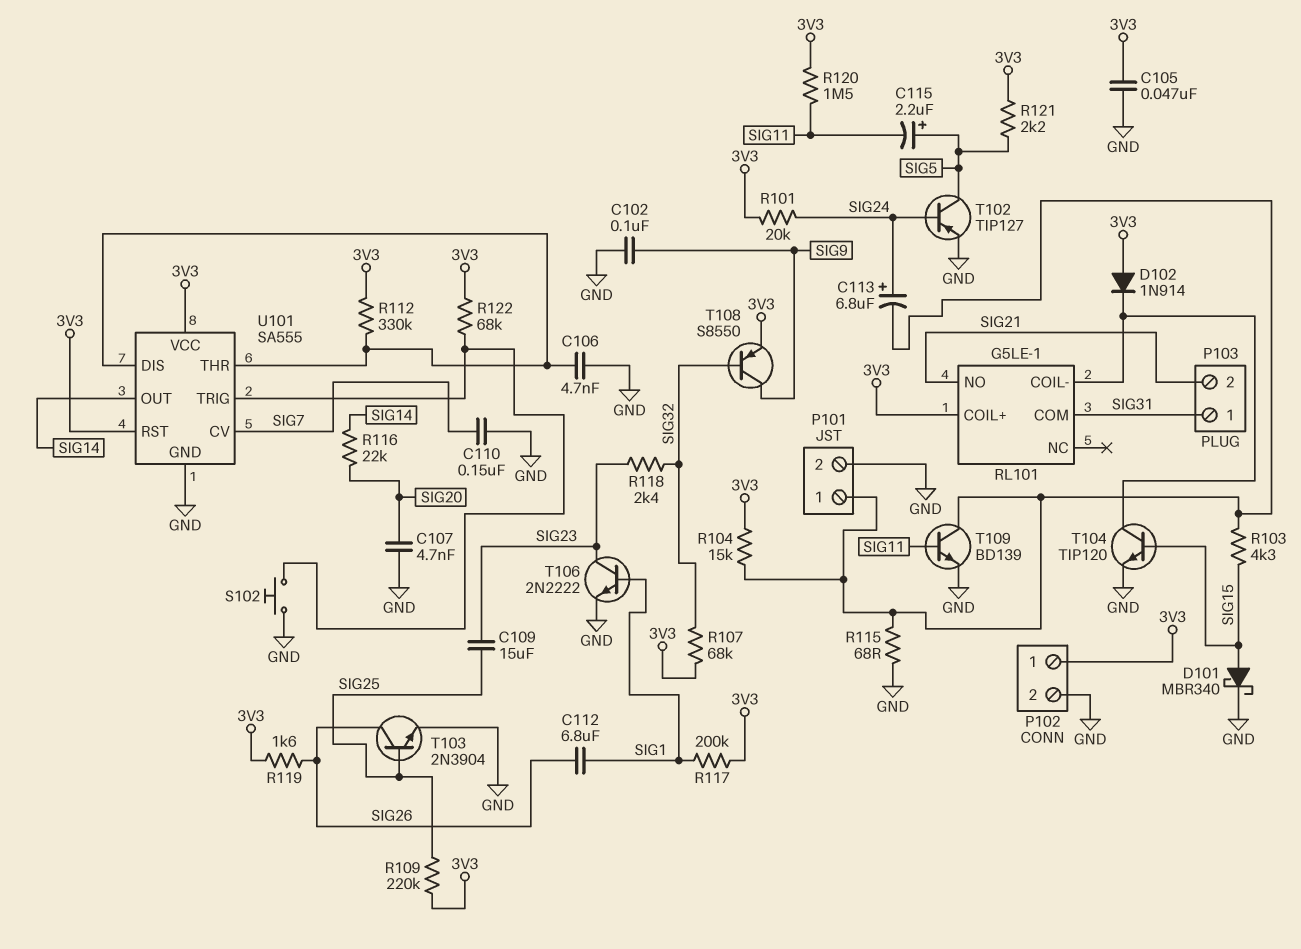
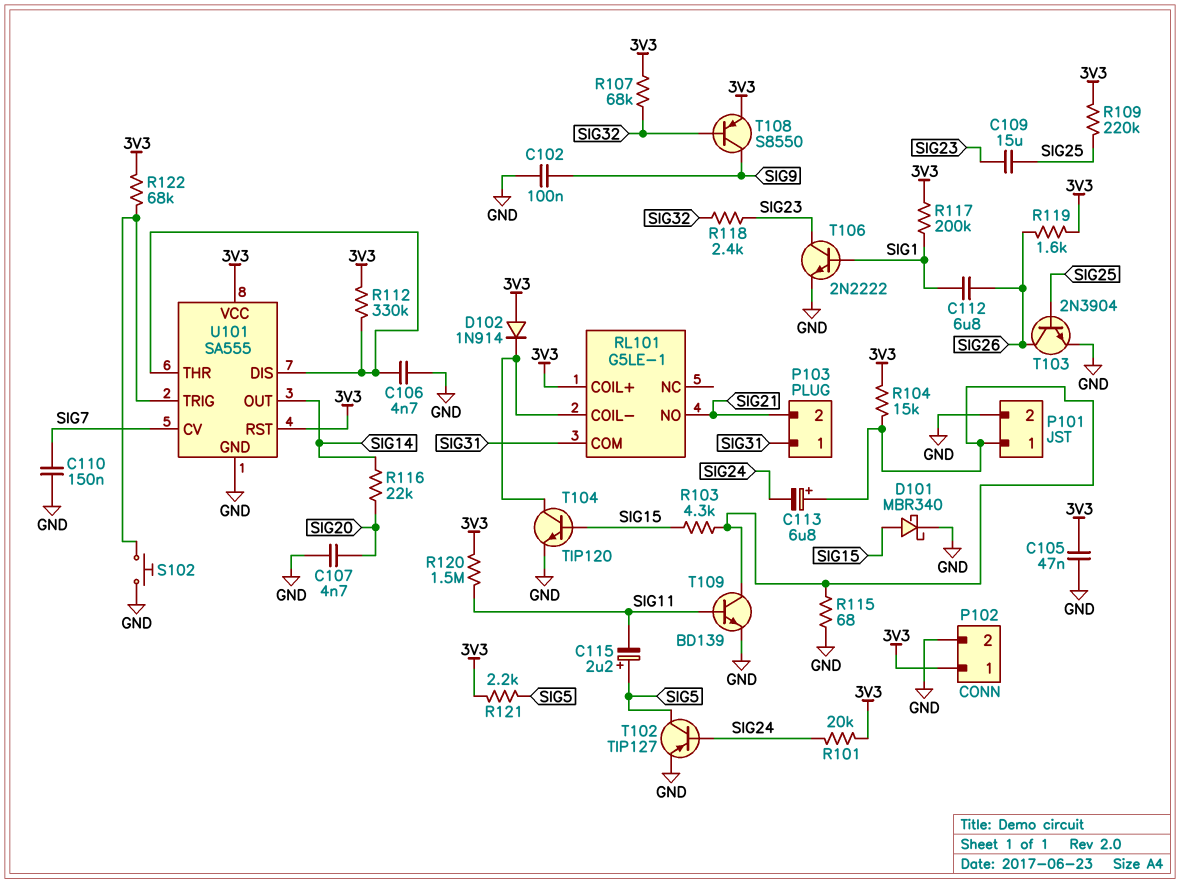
C113: 6.8uF (plus SIG24, minus P101/1) -> 6.8uF (plus P101/1, minus SIG24)

